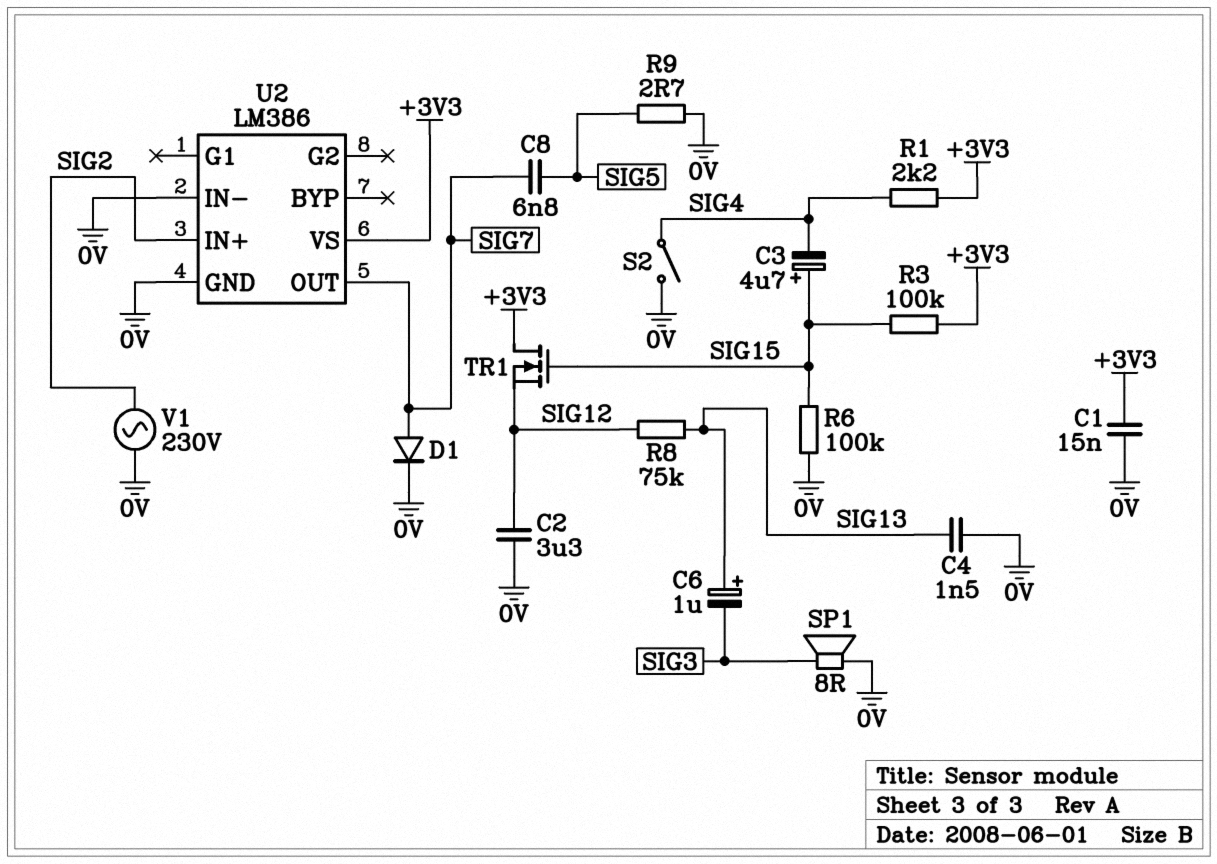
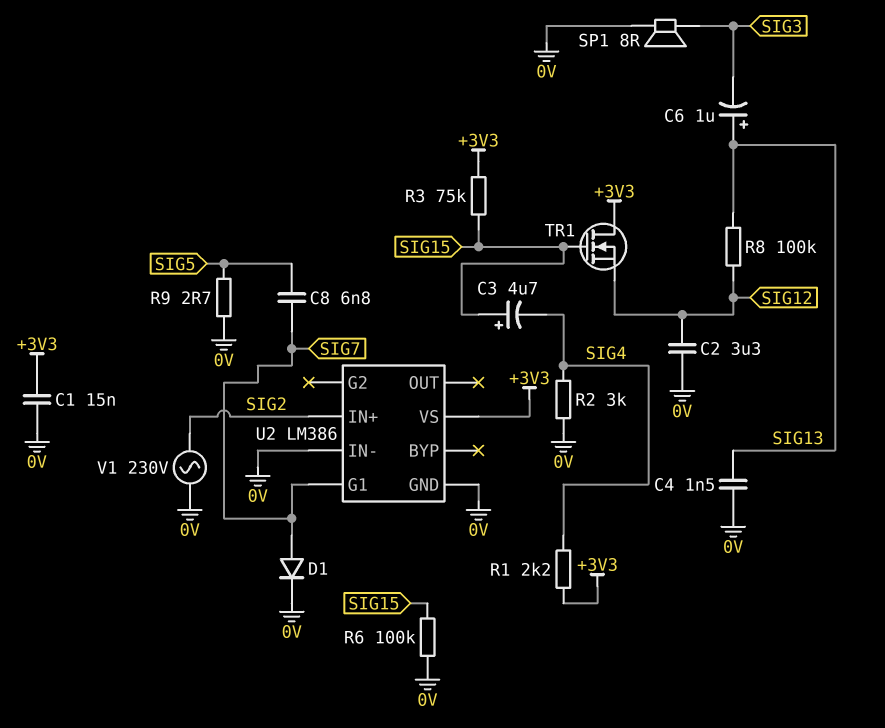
R2: none -> 3k (0V, SIG4)
R3: 100k (+3V3, SIG15) -> 75k (+3V3, SIG15)
R8: 75k (SIG12, SIG13) -> 100k (SIG12, SIG13)
S2: switch (0V, SIG4) -> none
U2 pin G1: none -> SIG7
U2 pin OUT: SIG7 -> none

